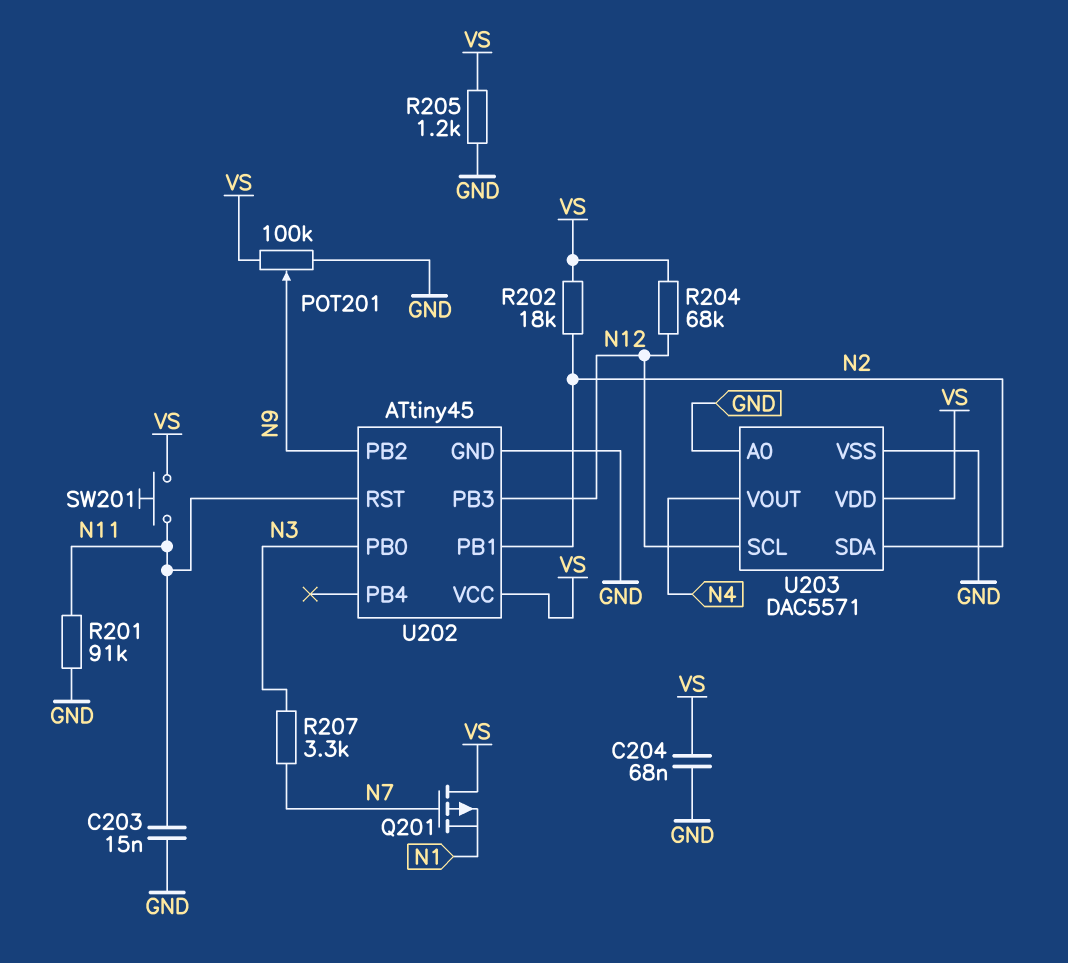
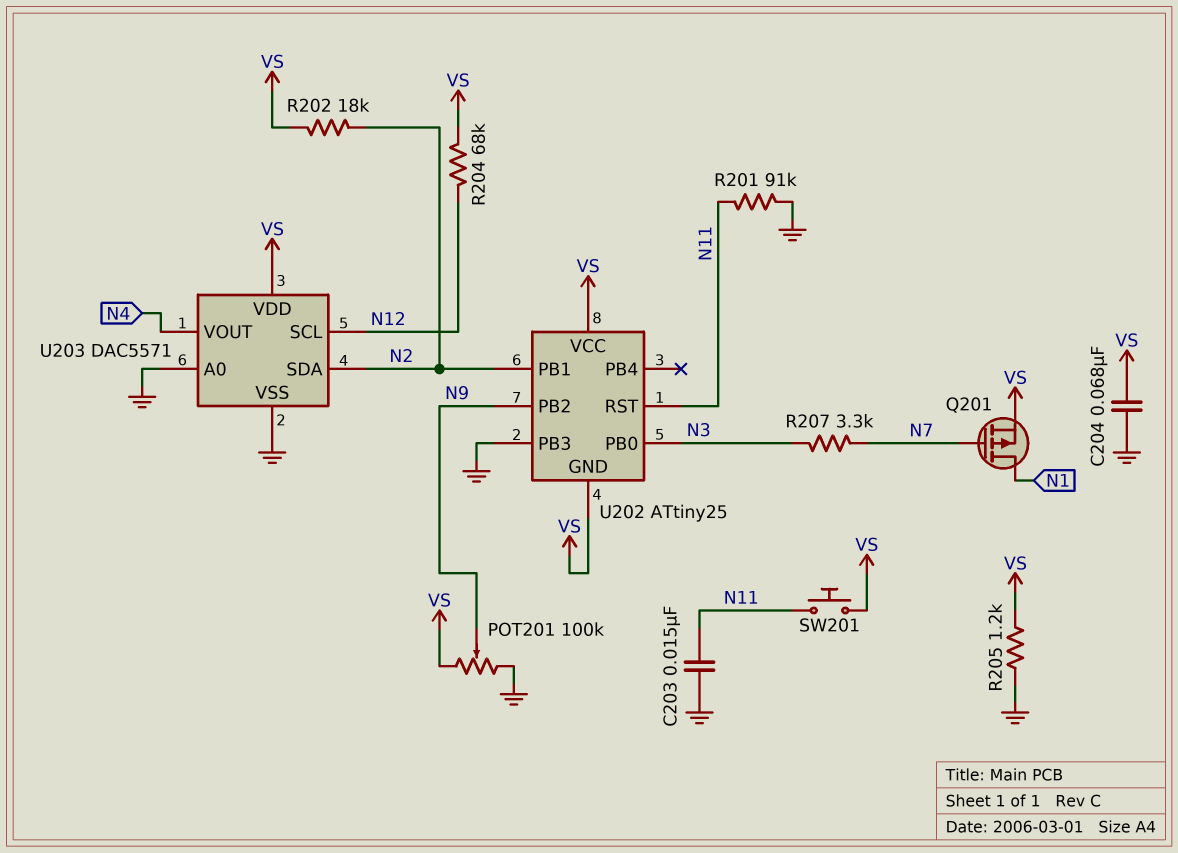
Q201: PMOS (G N7, D VS, S N1) -> PMOS (G N7, D N1, S VS)
U202: ATtiny45 -> ATtiny25
U202 pin GND: GND -> VS
U202 pin PB3: N12 -> GND

